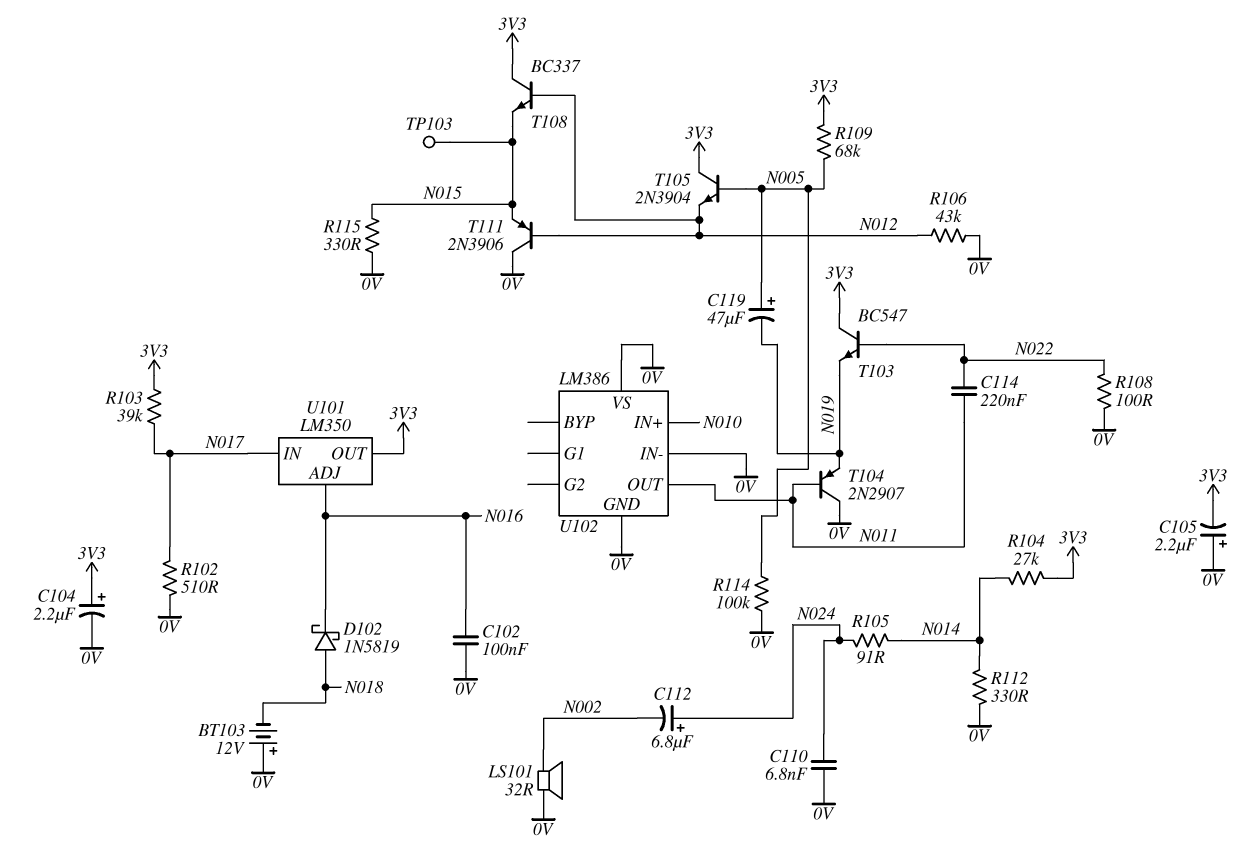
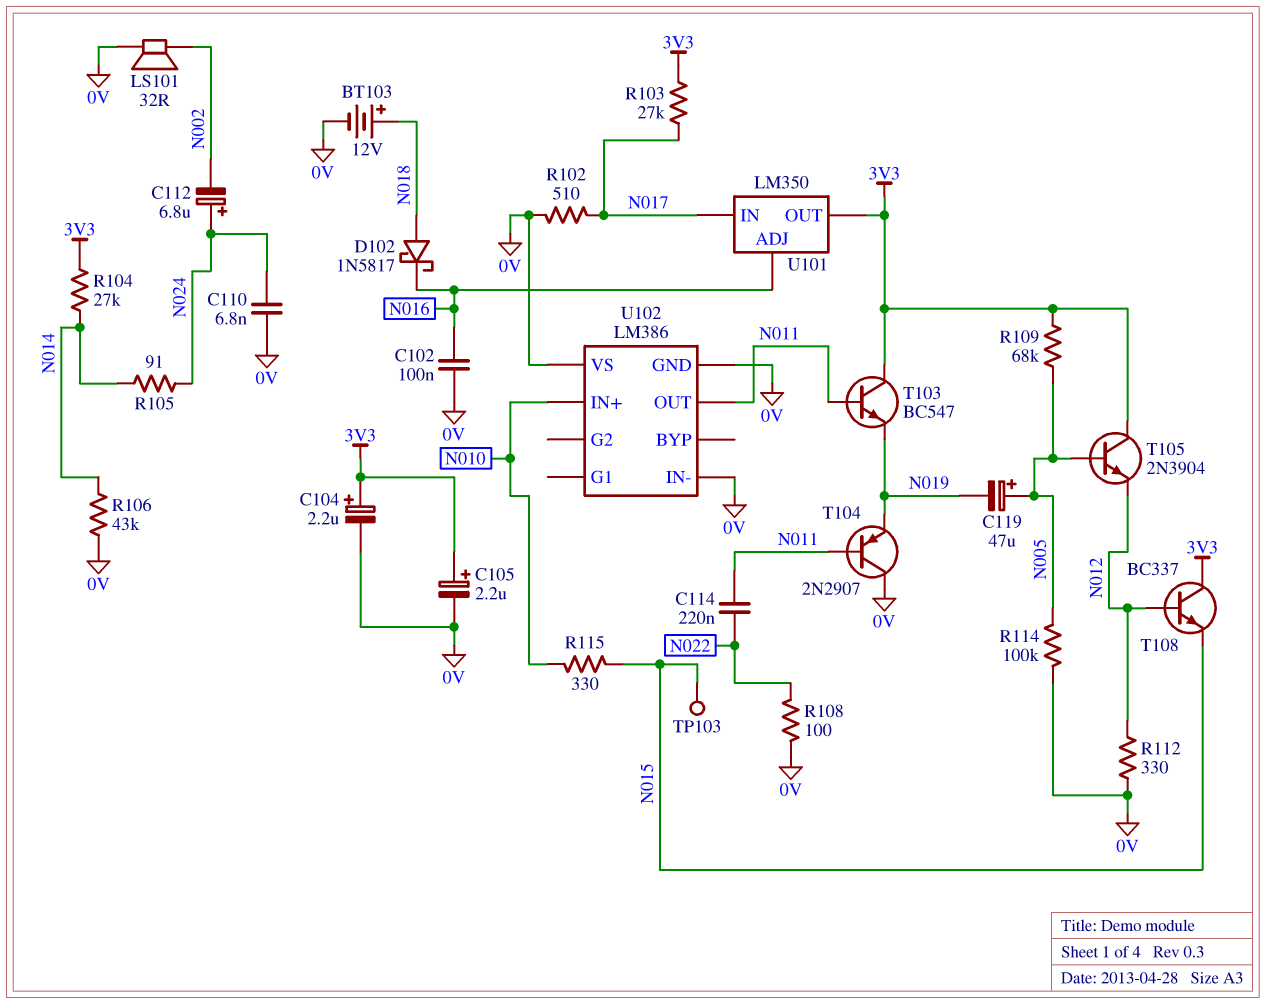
BT103: 12V (plus 0V, minus N018) -> 12V (plus N018, minus 0V)
C105: 2.2uF (plus 0V, minus 3V3) -> 2.2uF (plus 3V3, minus 0V)
D102: schottky 1N5819 (A N018, K N016) -> schottky 1N5817 (A N018, K N016)
R103: 39k (3V3, N017) -> 27k (3V3, N017)
R106: 43k (0V, N012) -> 43k (0V, N014)
R112: 330 (0V, N014) -> 330 (0V, N012)
R115: 330 (0V, N015) -> 330 (N010, N015)
T103: NPN BC547 (B N022, C 3V3, E N019) -> NPN BC547 (B N011, C 3V3, E N019)
T111: PNP 2N3906 (B N012, C 0V, E N015) -> none

